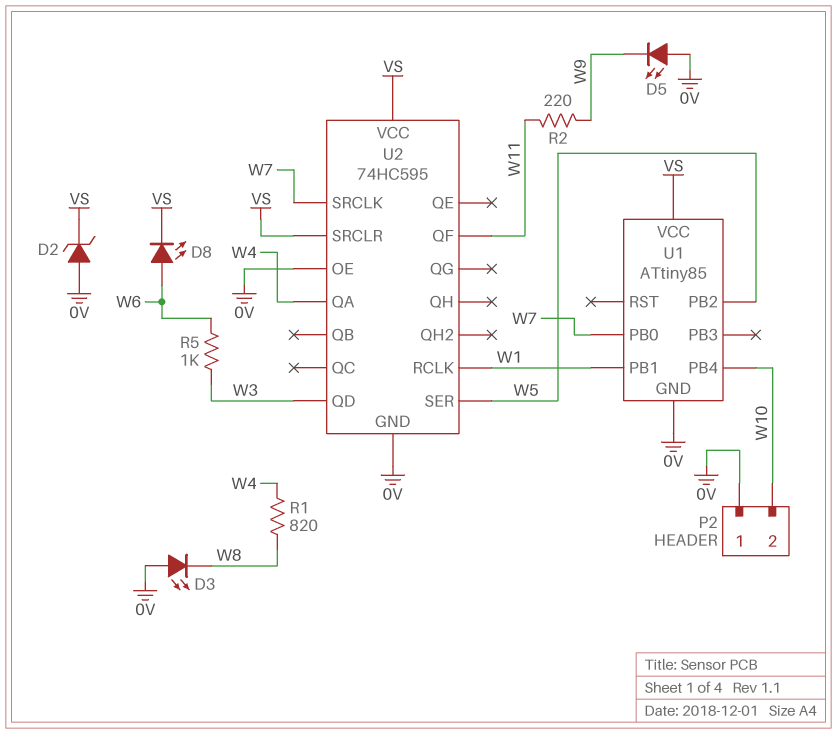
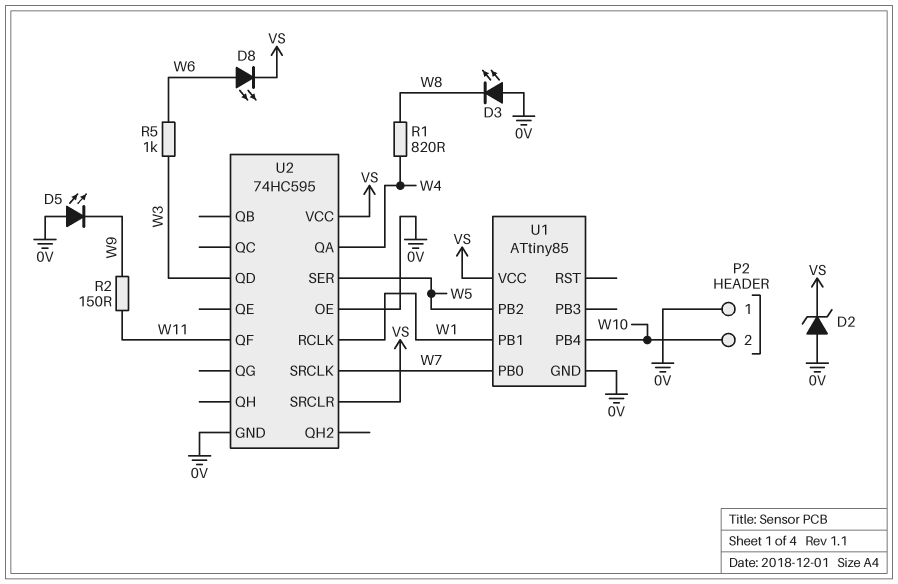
R2: 220 (W9, W11) -> 150 (W9, W11)

